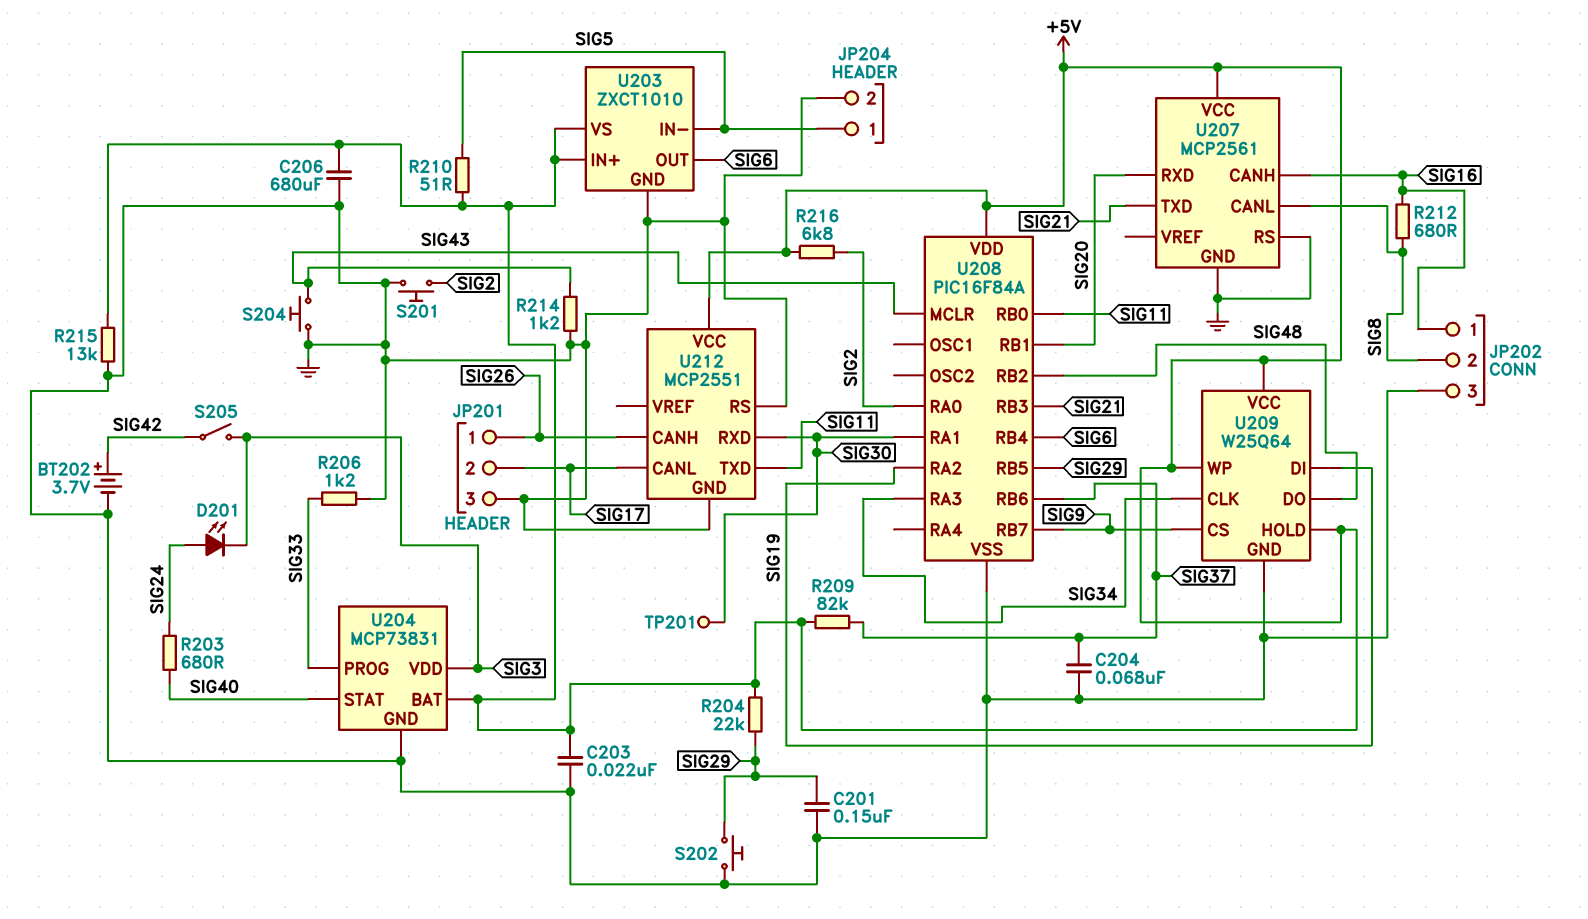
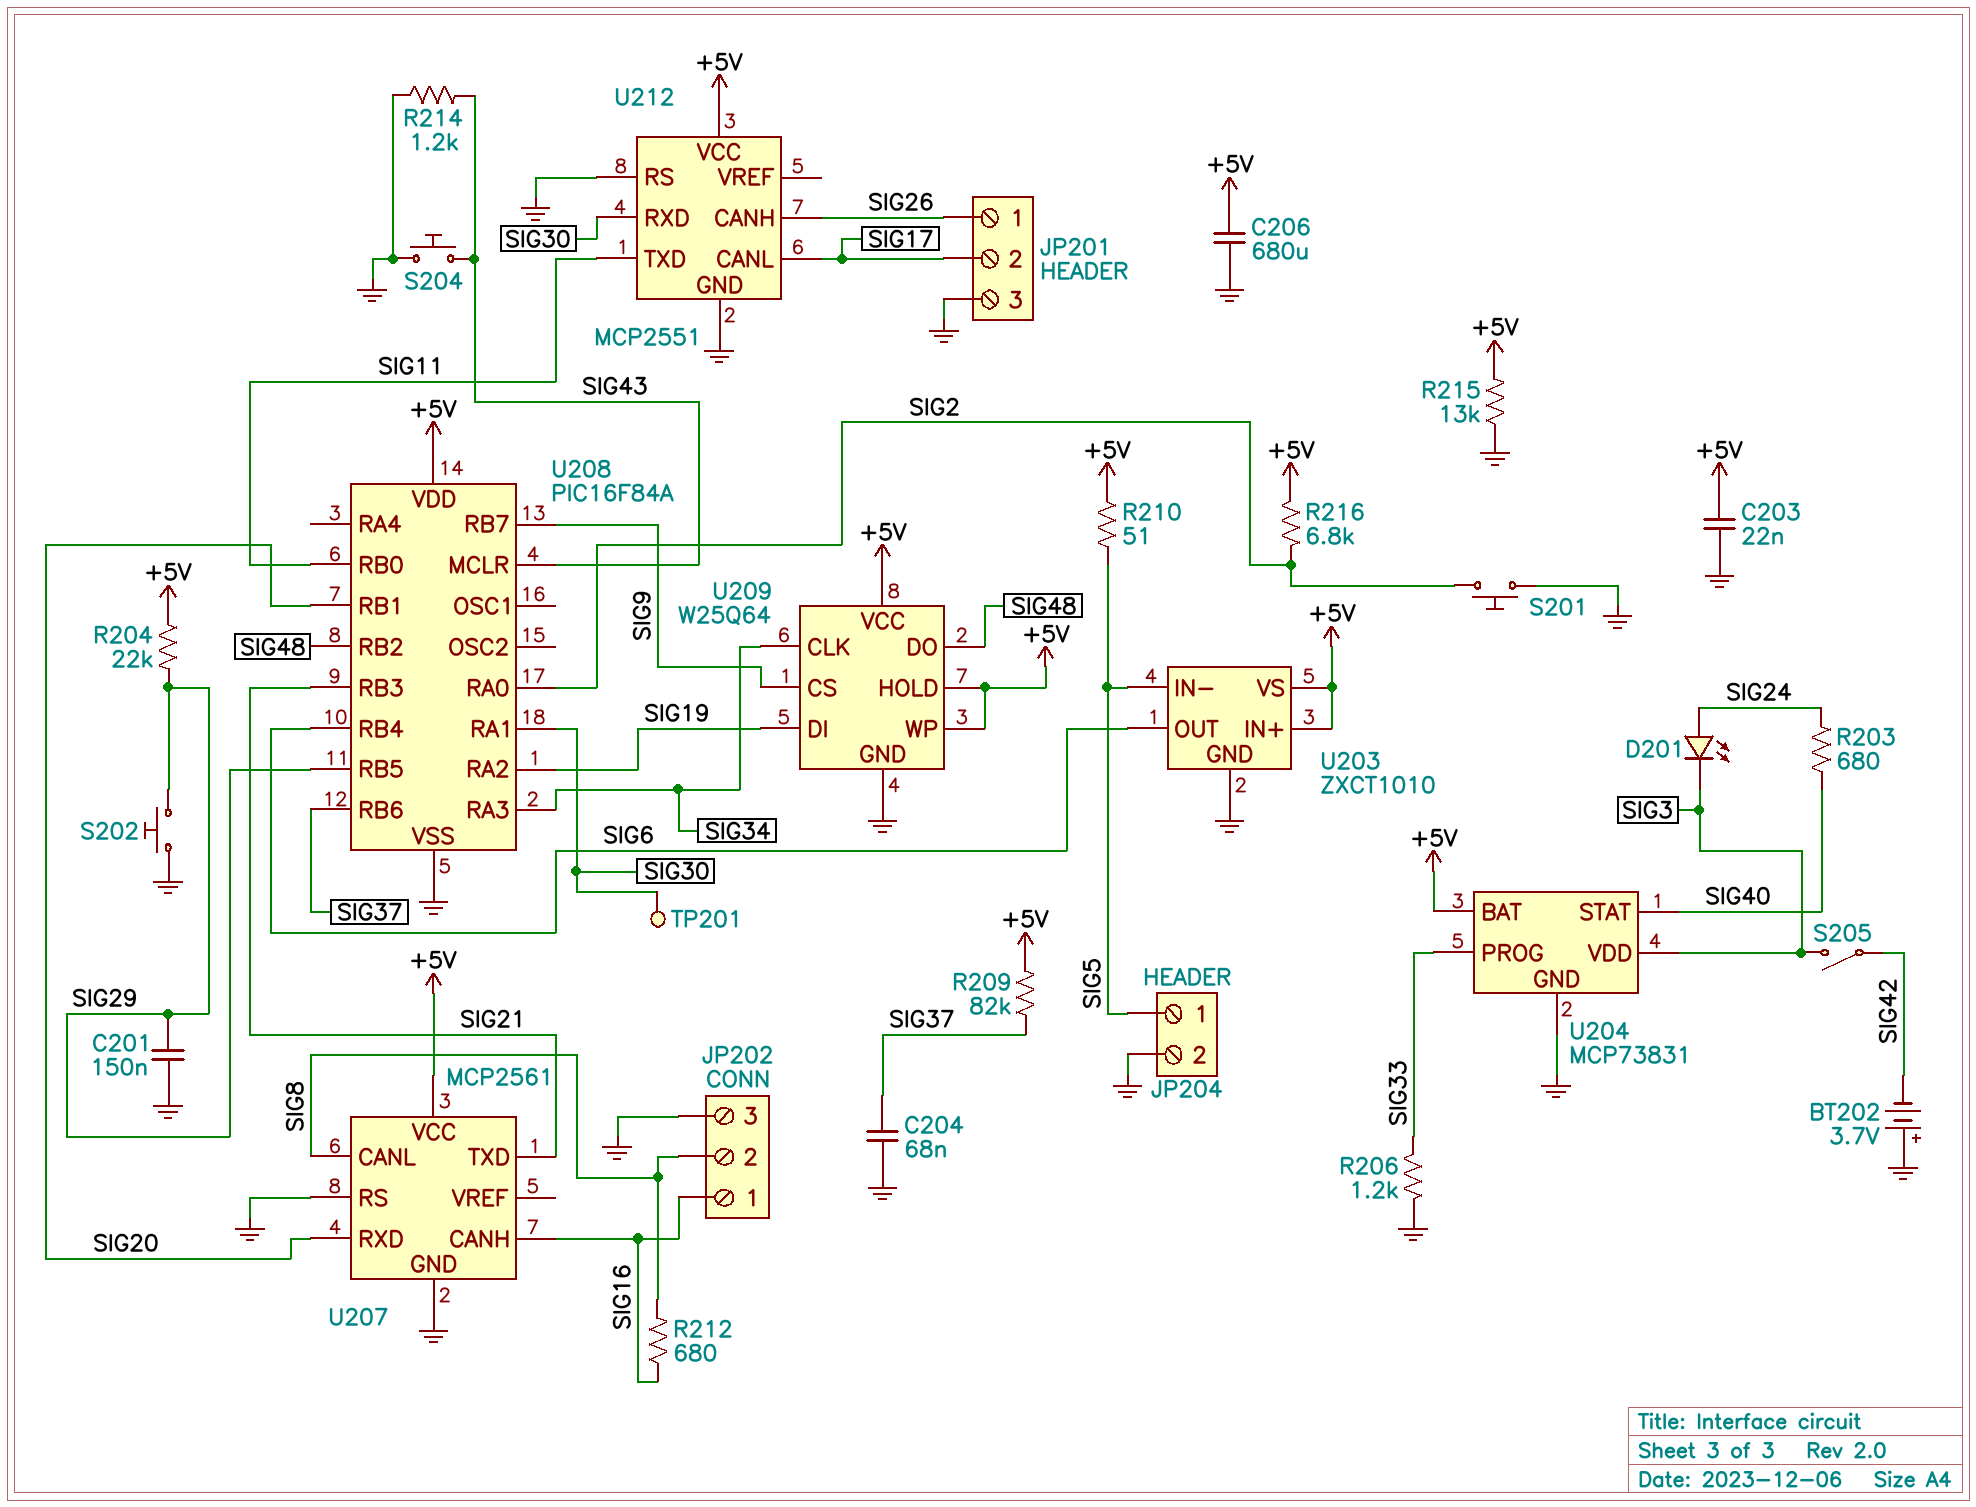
BT202: 3.7V (plus SIG42, minus GND) -> 3.7V (plus GND, minus SIG42)

